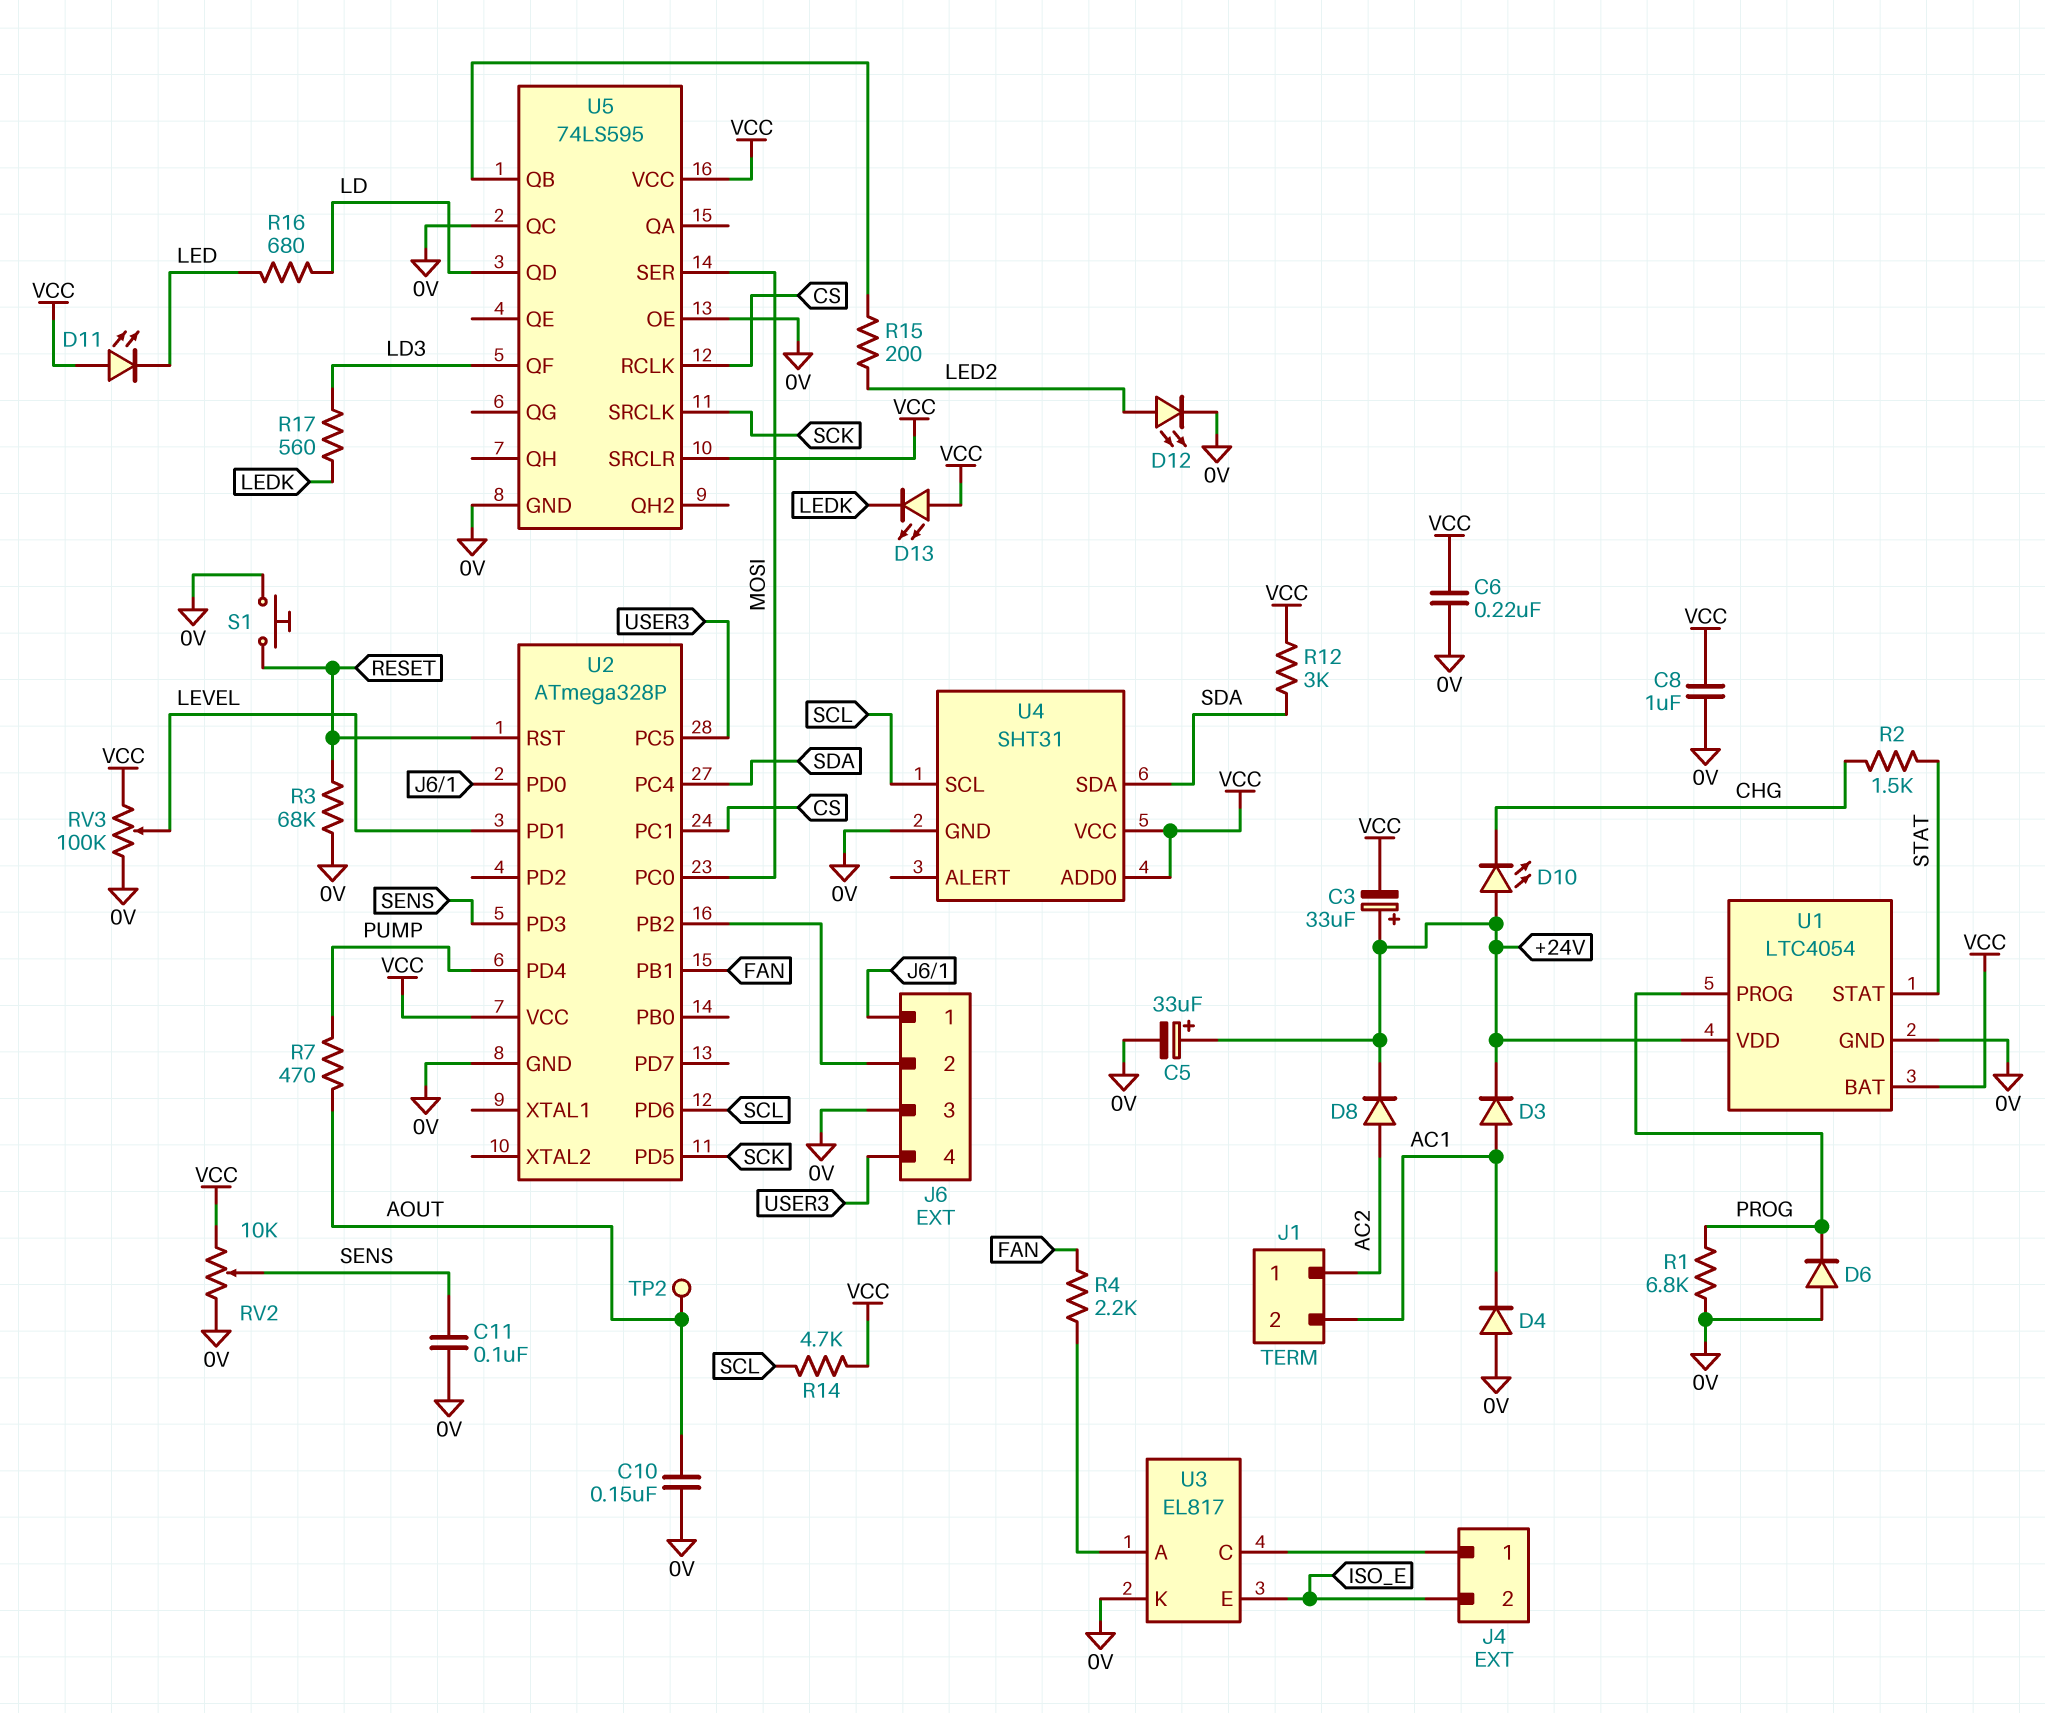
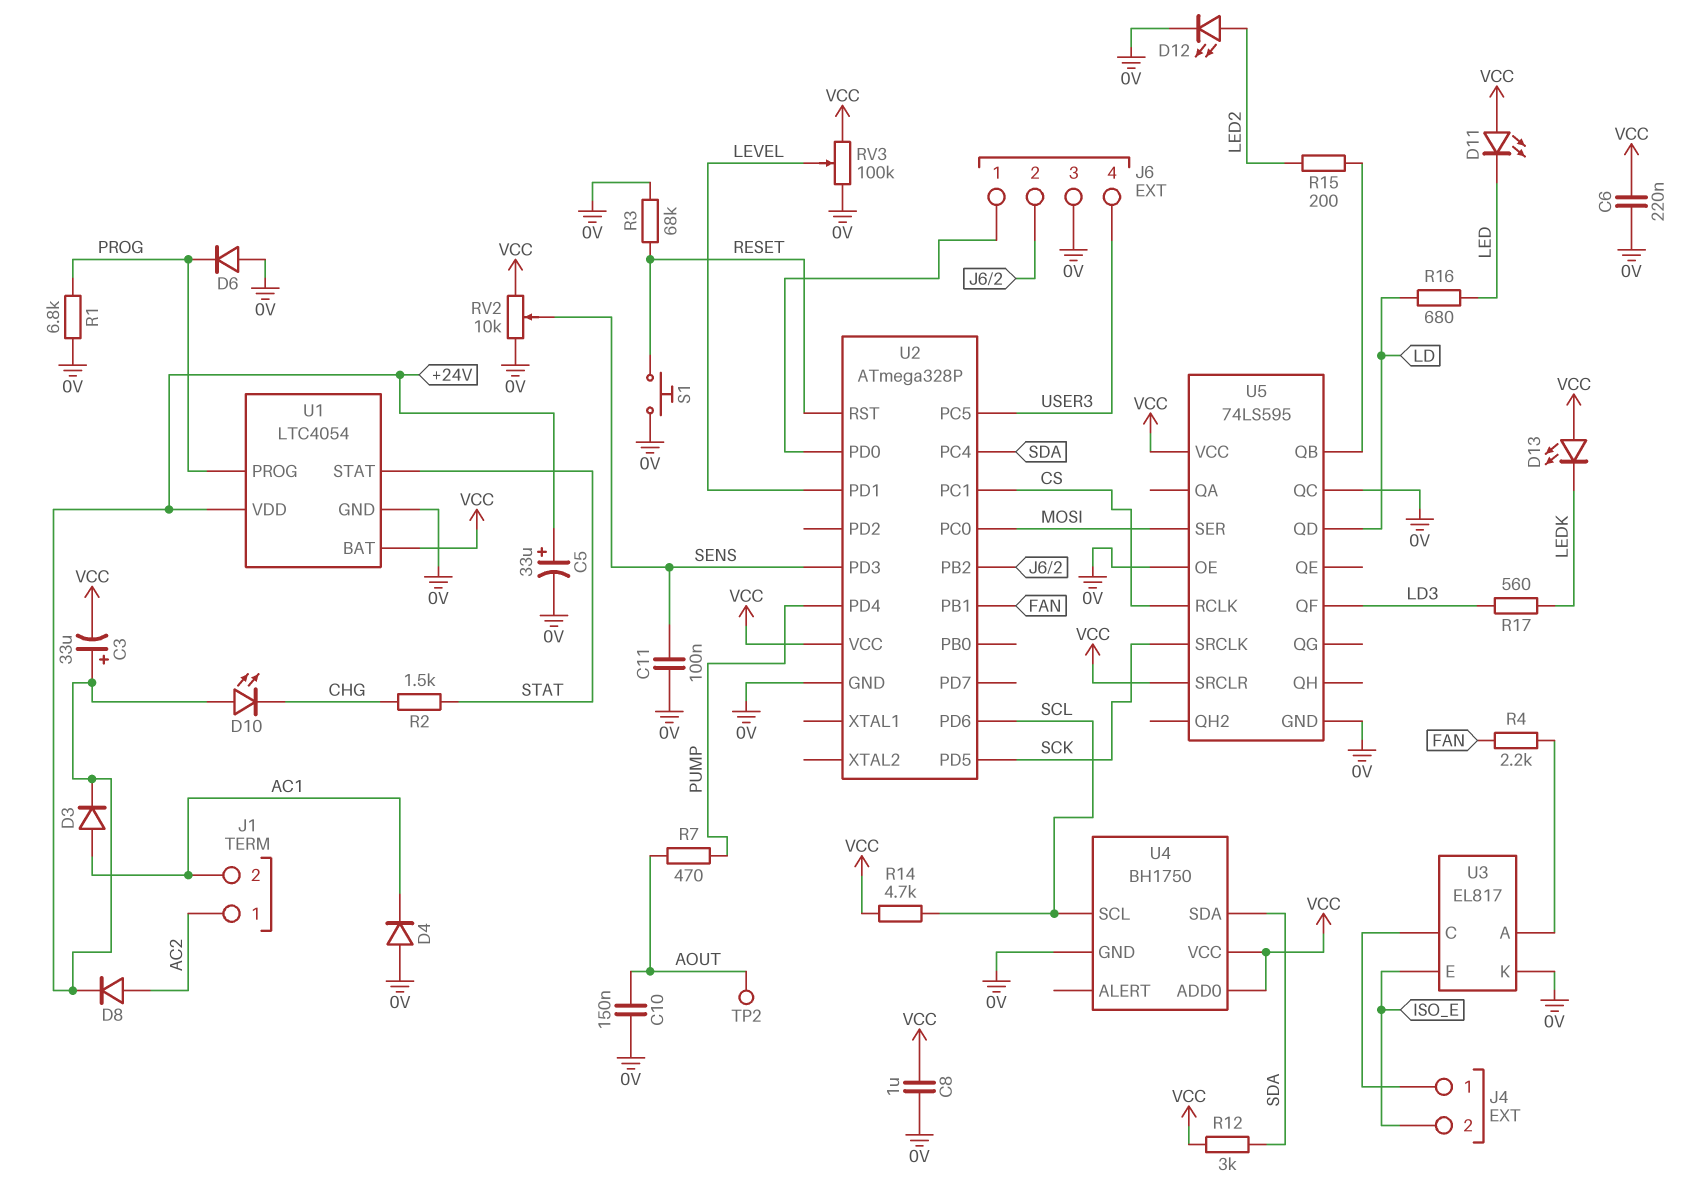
U4: SHT31 -> BH1750

